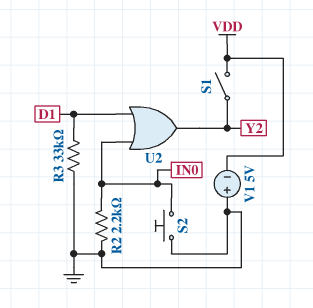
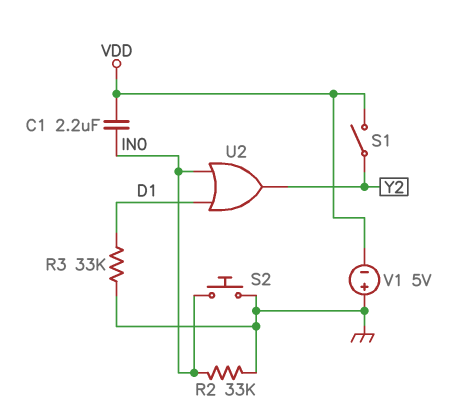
C1: none -> 2.2uF (IN0, VDD)
R2: 2.2k (GND, IN0) -> 33k (GND, IN0)

